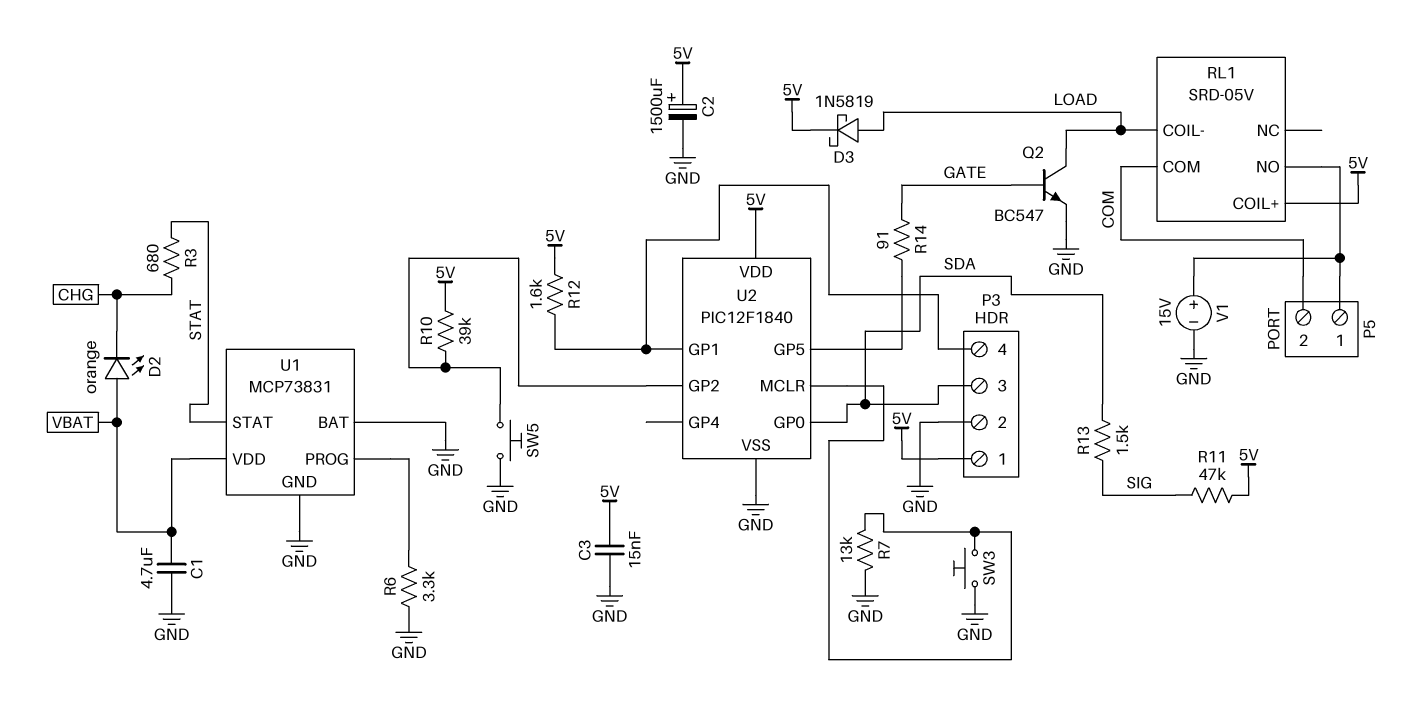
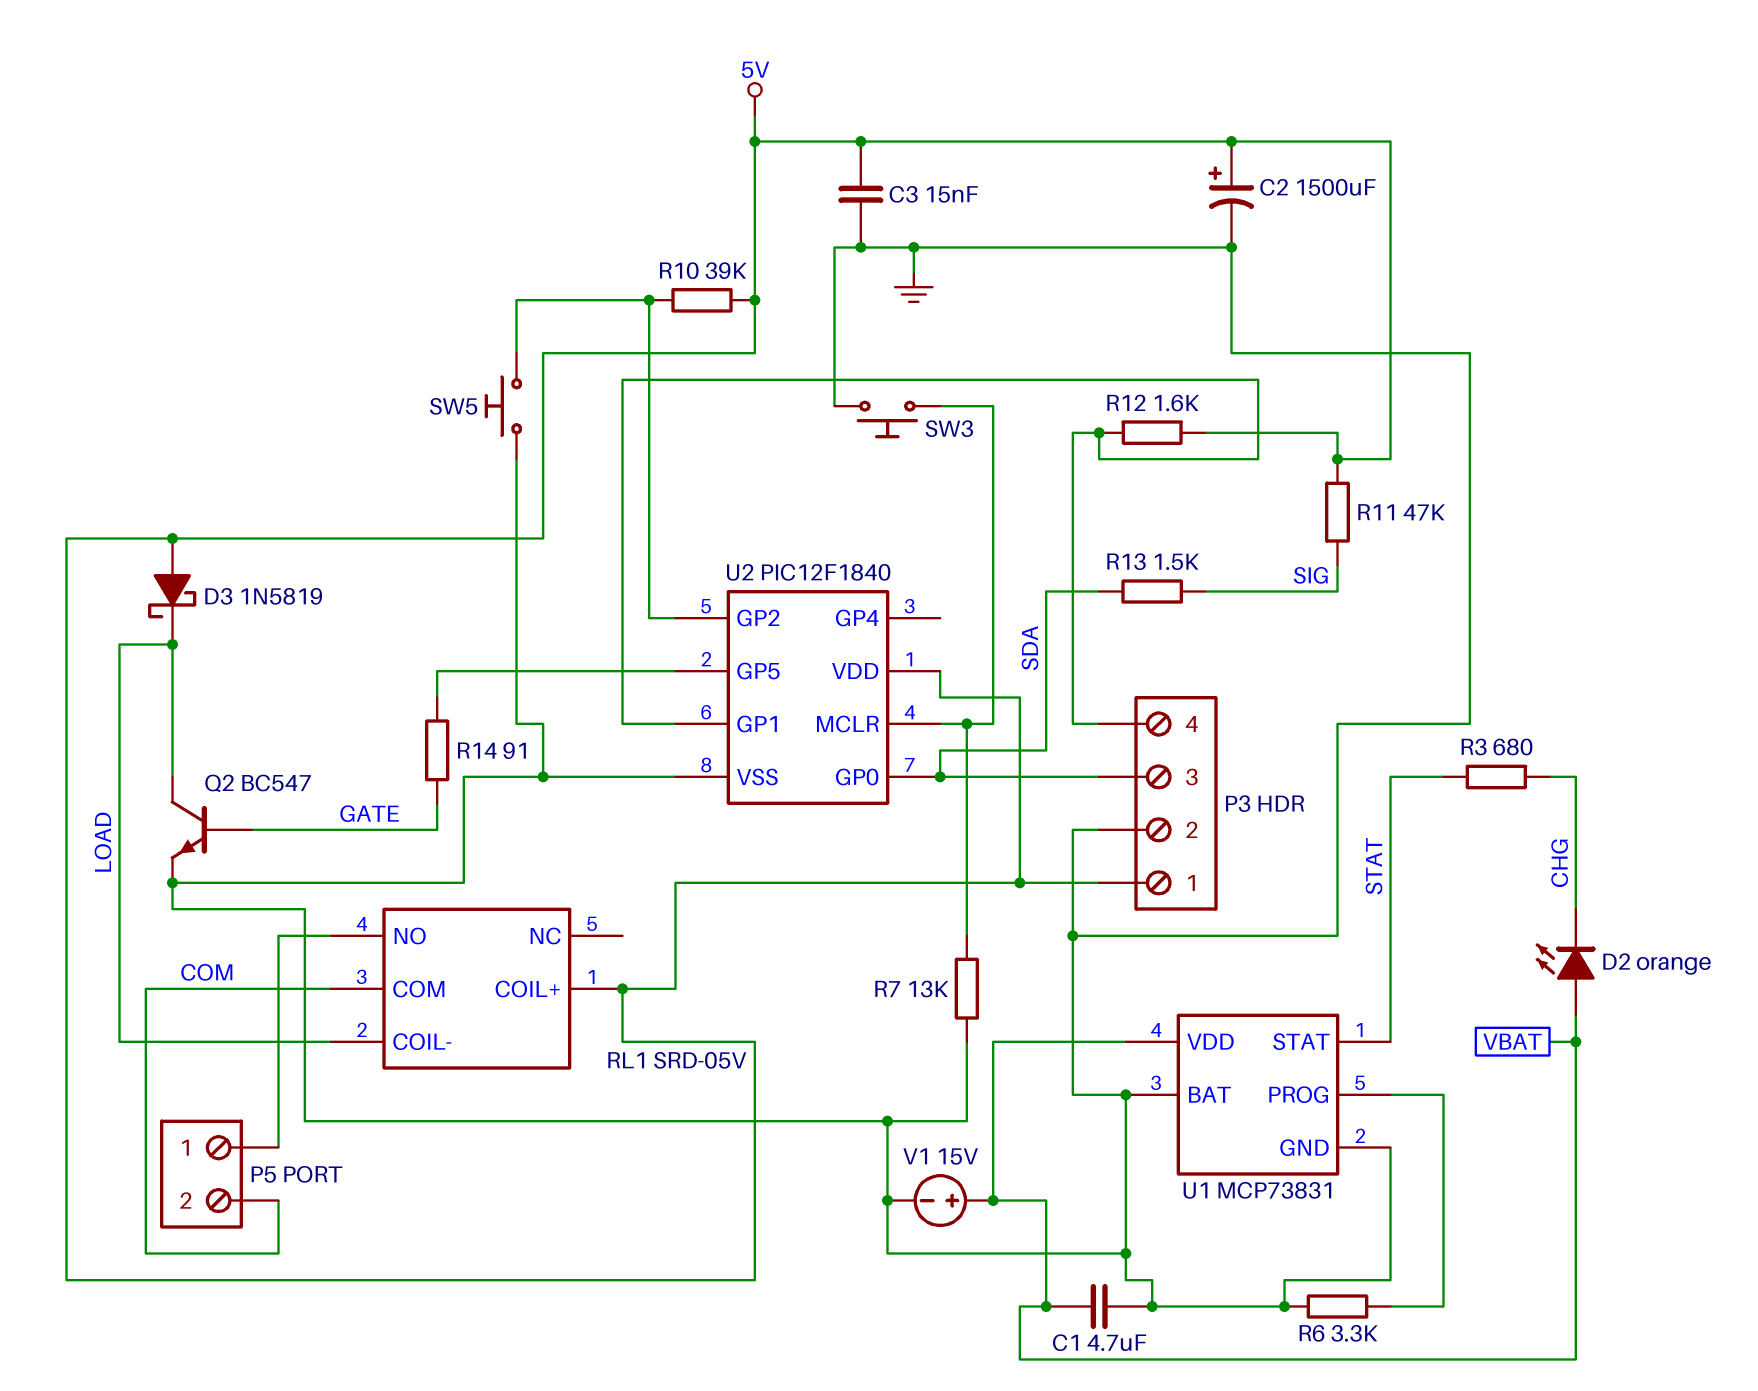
D3: schottky 1N5819 (A LOAD, K 5V) -> schottky 1N5819 (A 5V, K LOAD)
V1: 15V (plus P5/1, minus GND) -> 15V (plus VBAT, minus GND)

